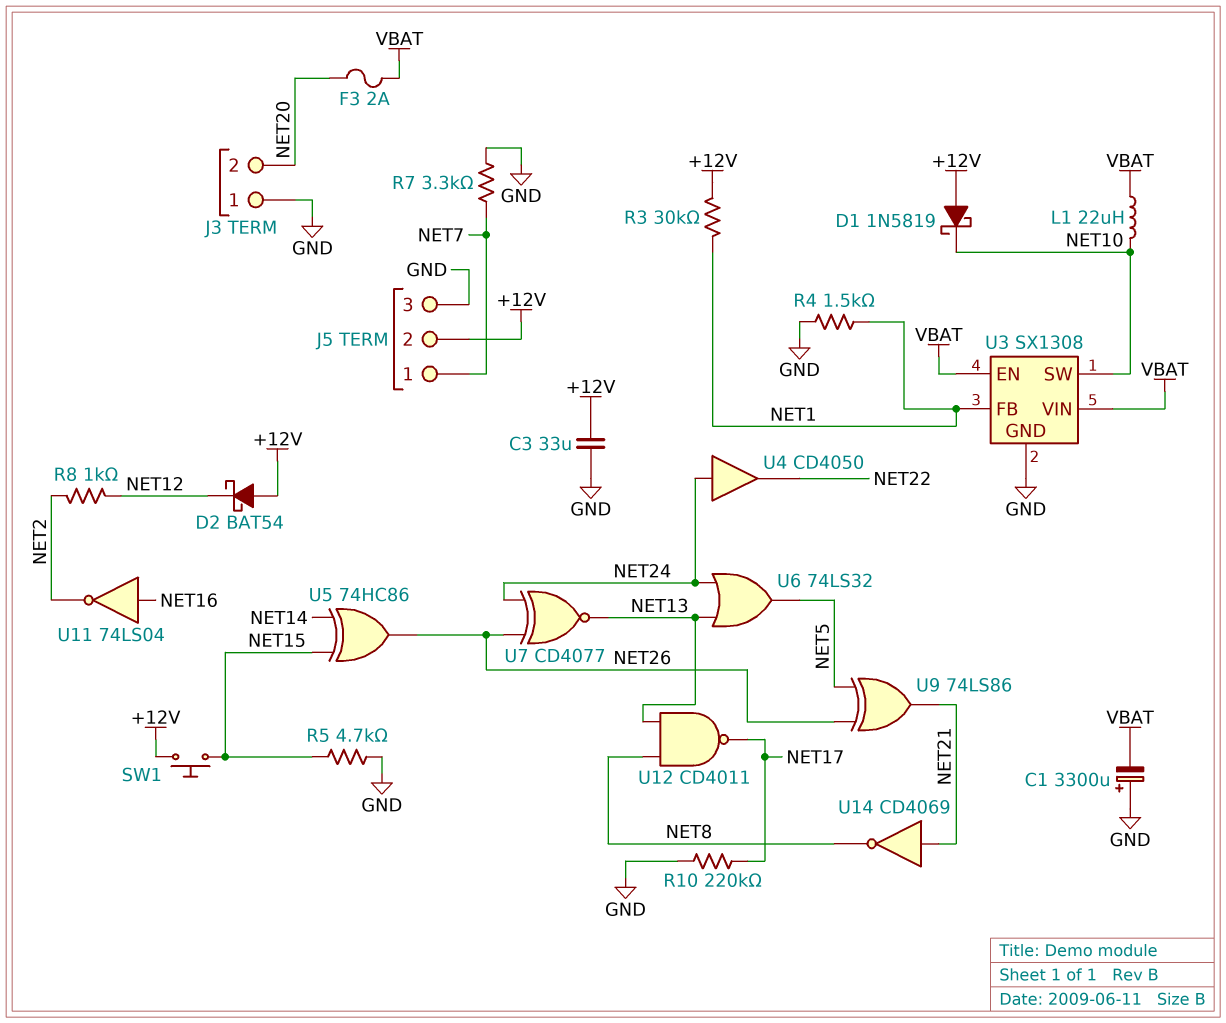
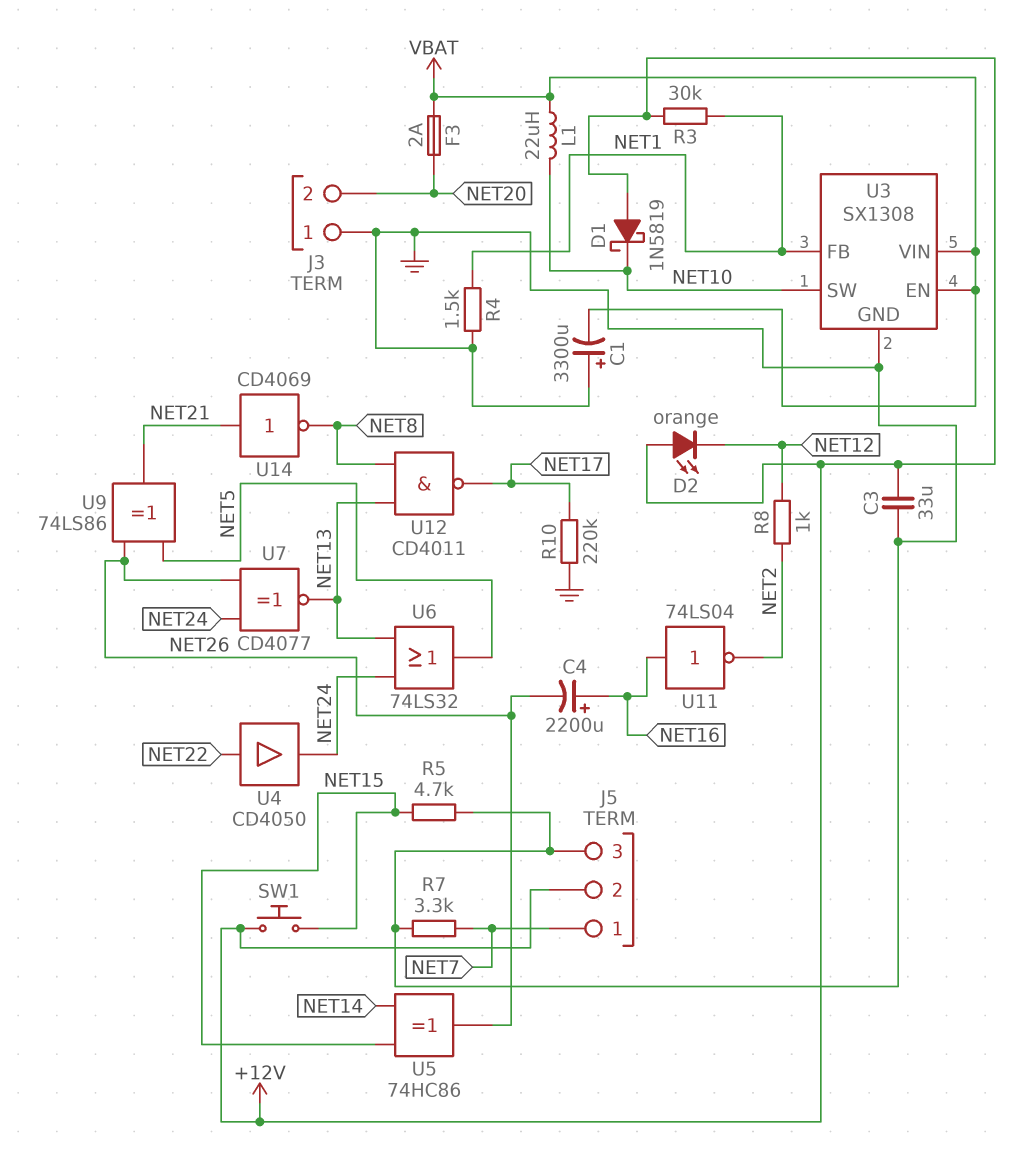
C4: none -> 2200uF (plus NET16, minus NET26)
D2: schottky BAT54 (A +12V, K NET12) -> LED orange (A +12V, K NET12)
U4: buffer CD4050 (in NET24, out NET22) -> buffer CD4050 (in NET22, out NET24)

